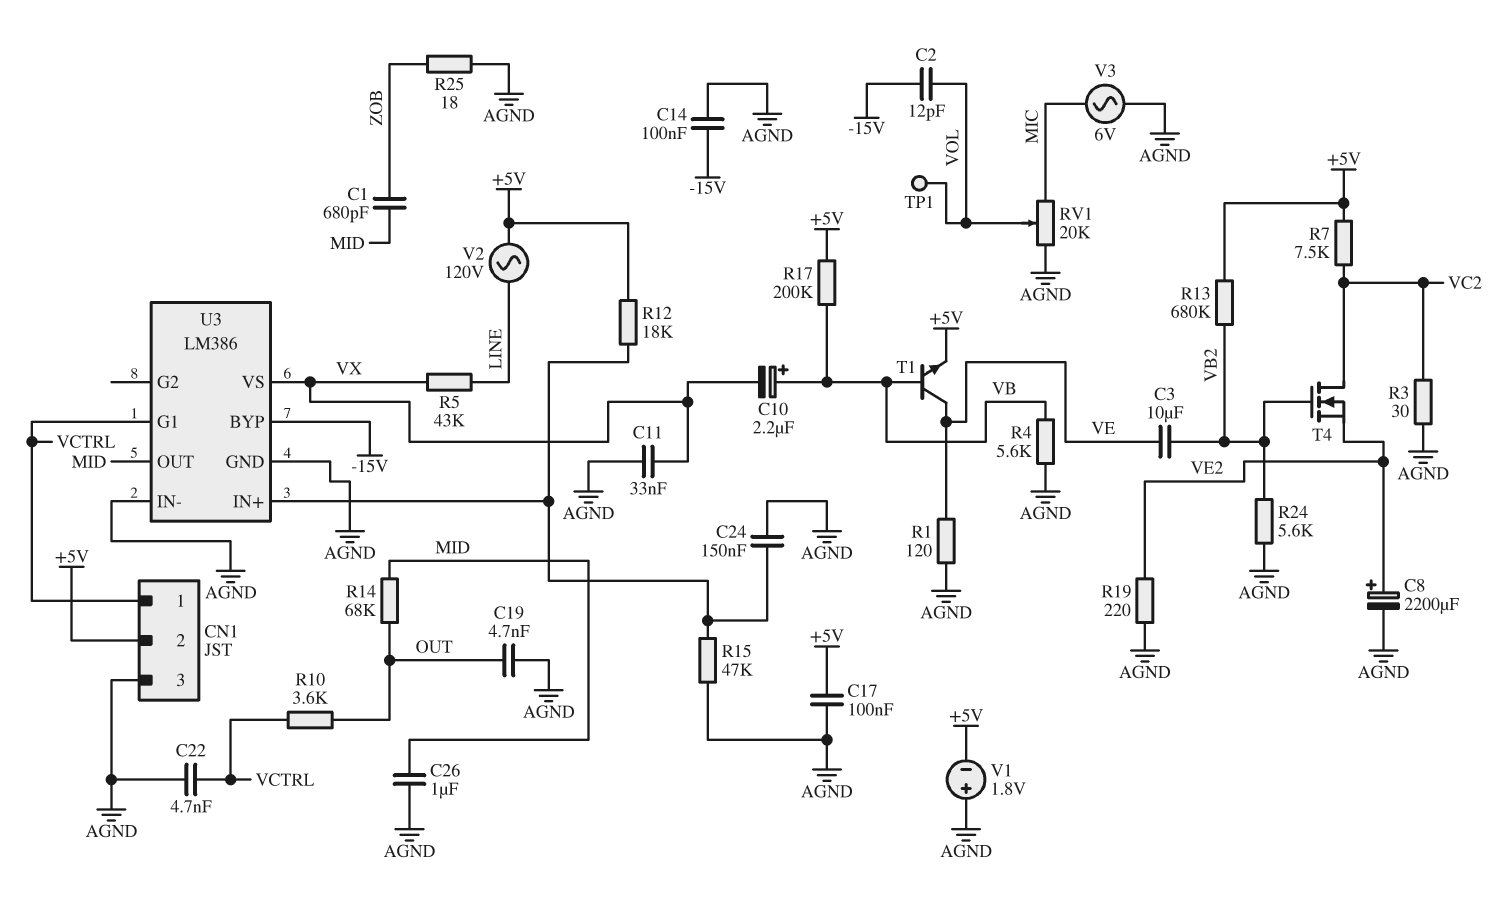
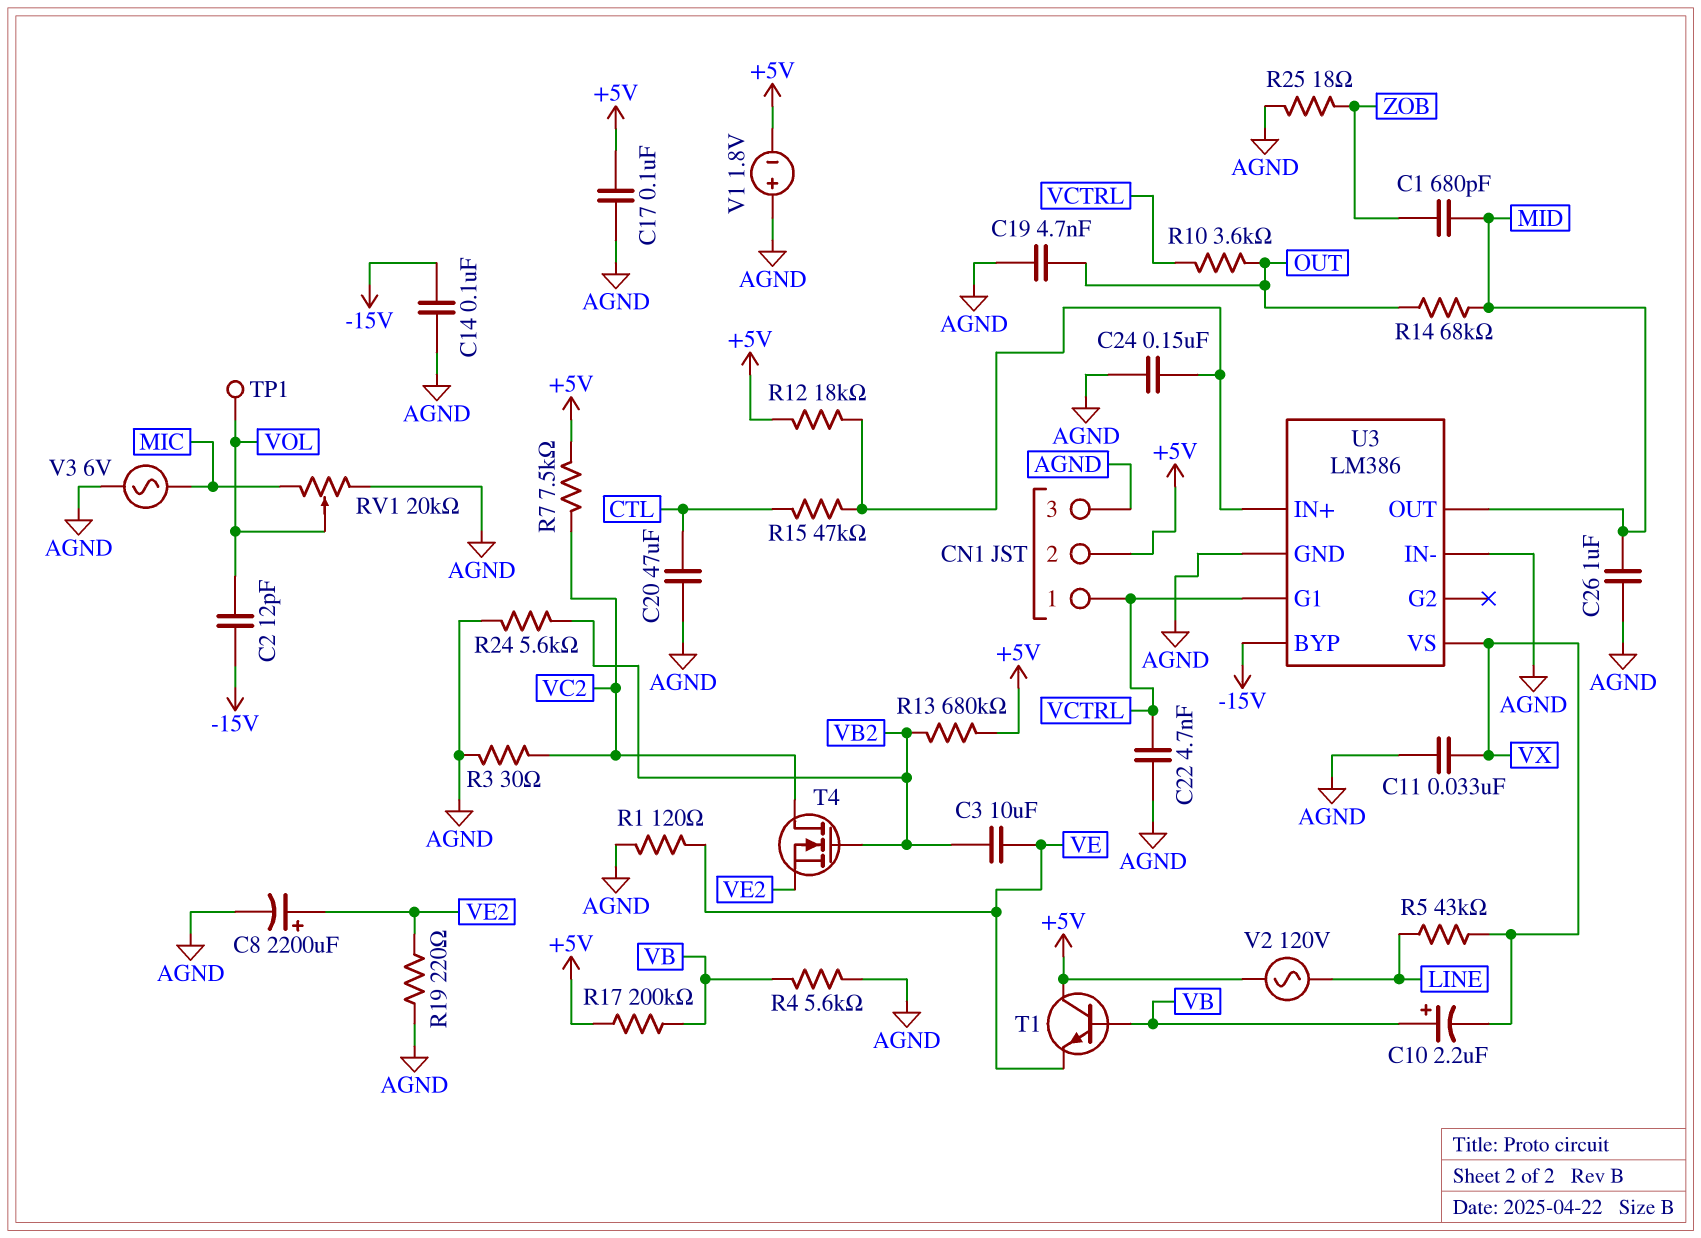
C20: none -> 47uF (AGND, CTL)
R15: 47k (AGND, U3/IN+) -> 47k (CTL, U3/IN+)
T1: NPN (B VB, C VE, E +5V) -> NPN (B VB, C +5V, E VE)

